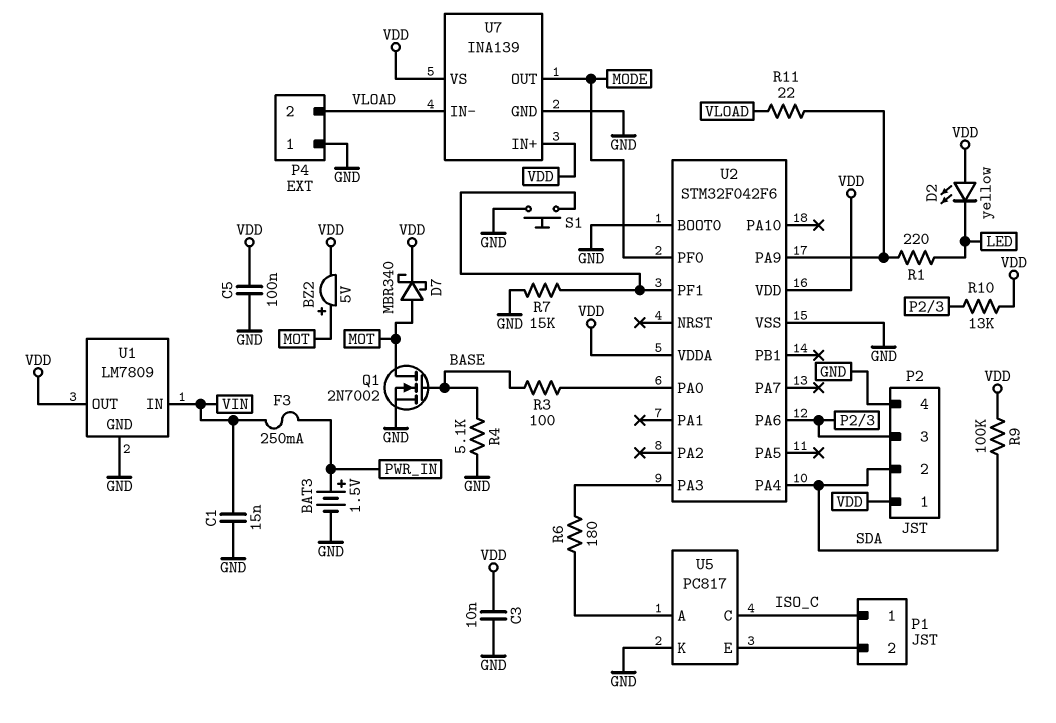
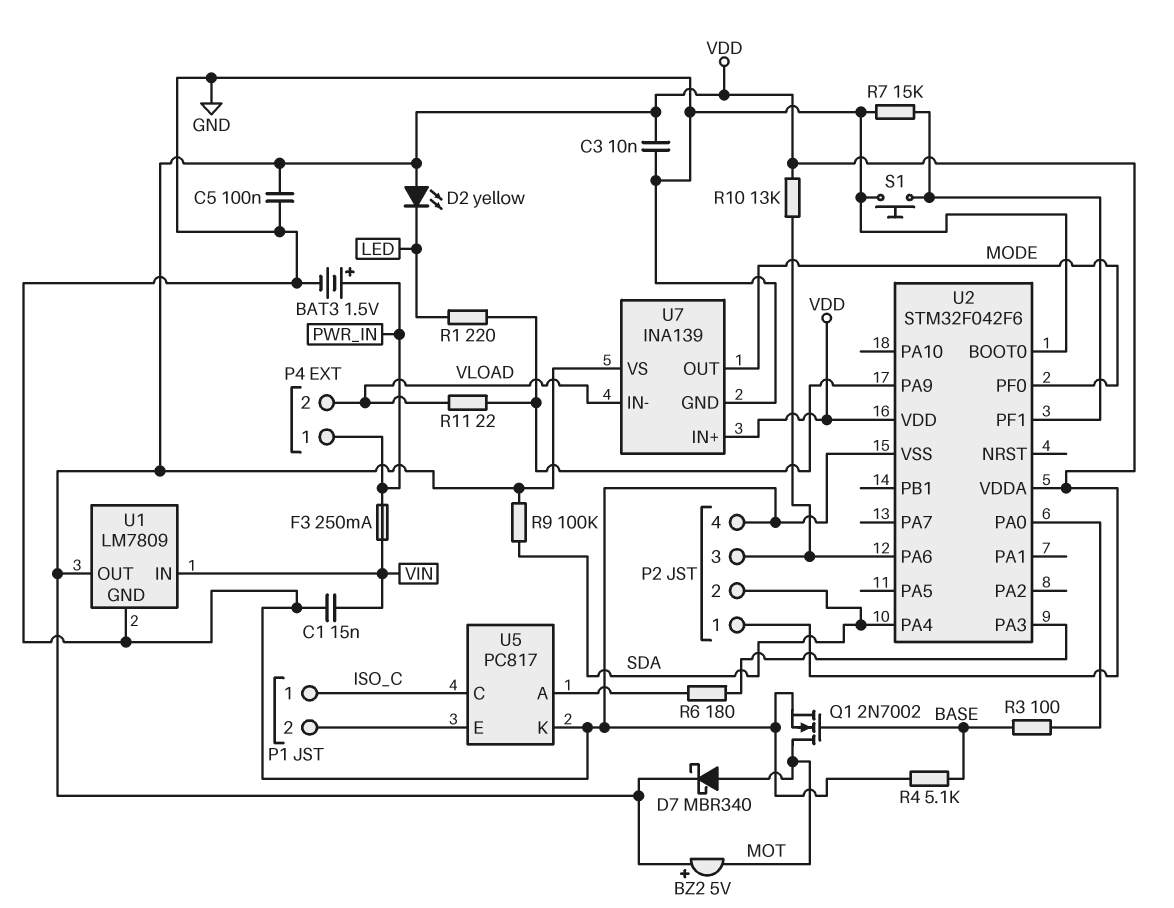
BZ2: buzzer 5V (plus MOT, minus VDD) -> buzzer 5V (plus VDD, minus MOT)
P4 pin 1: GND -> PWR_IN

